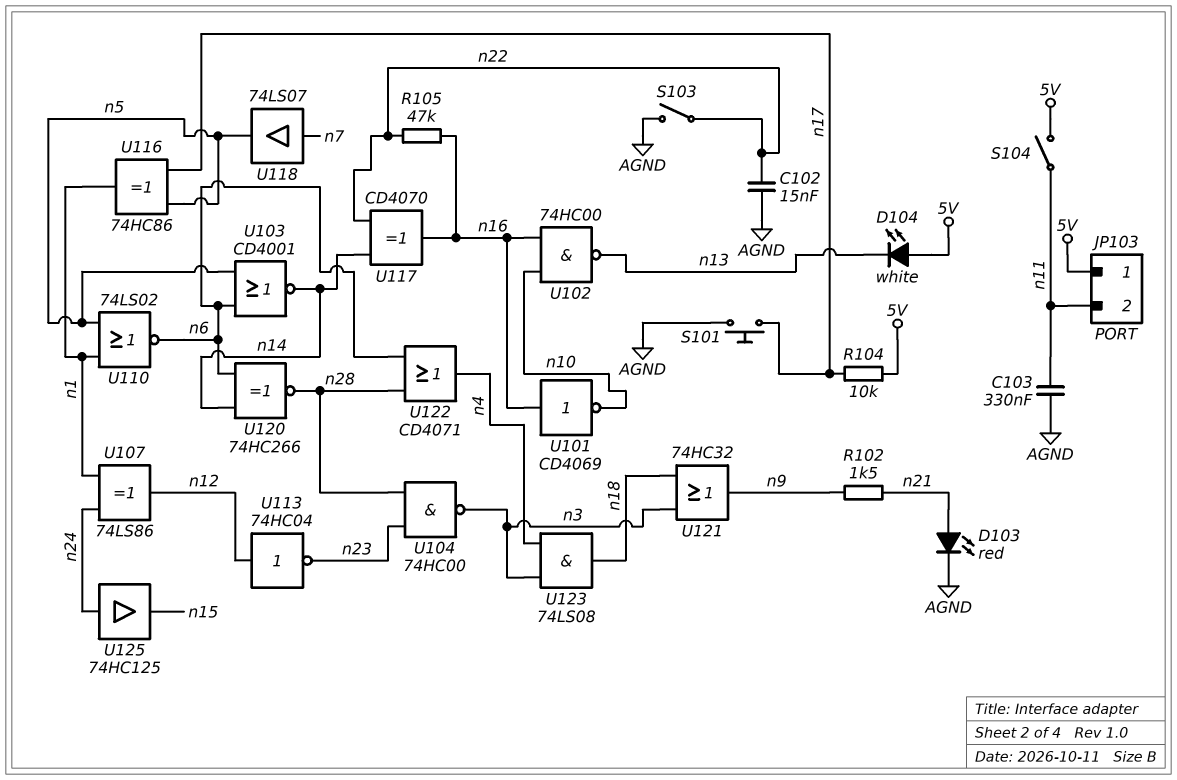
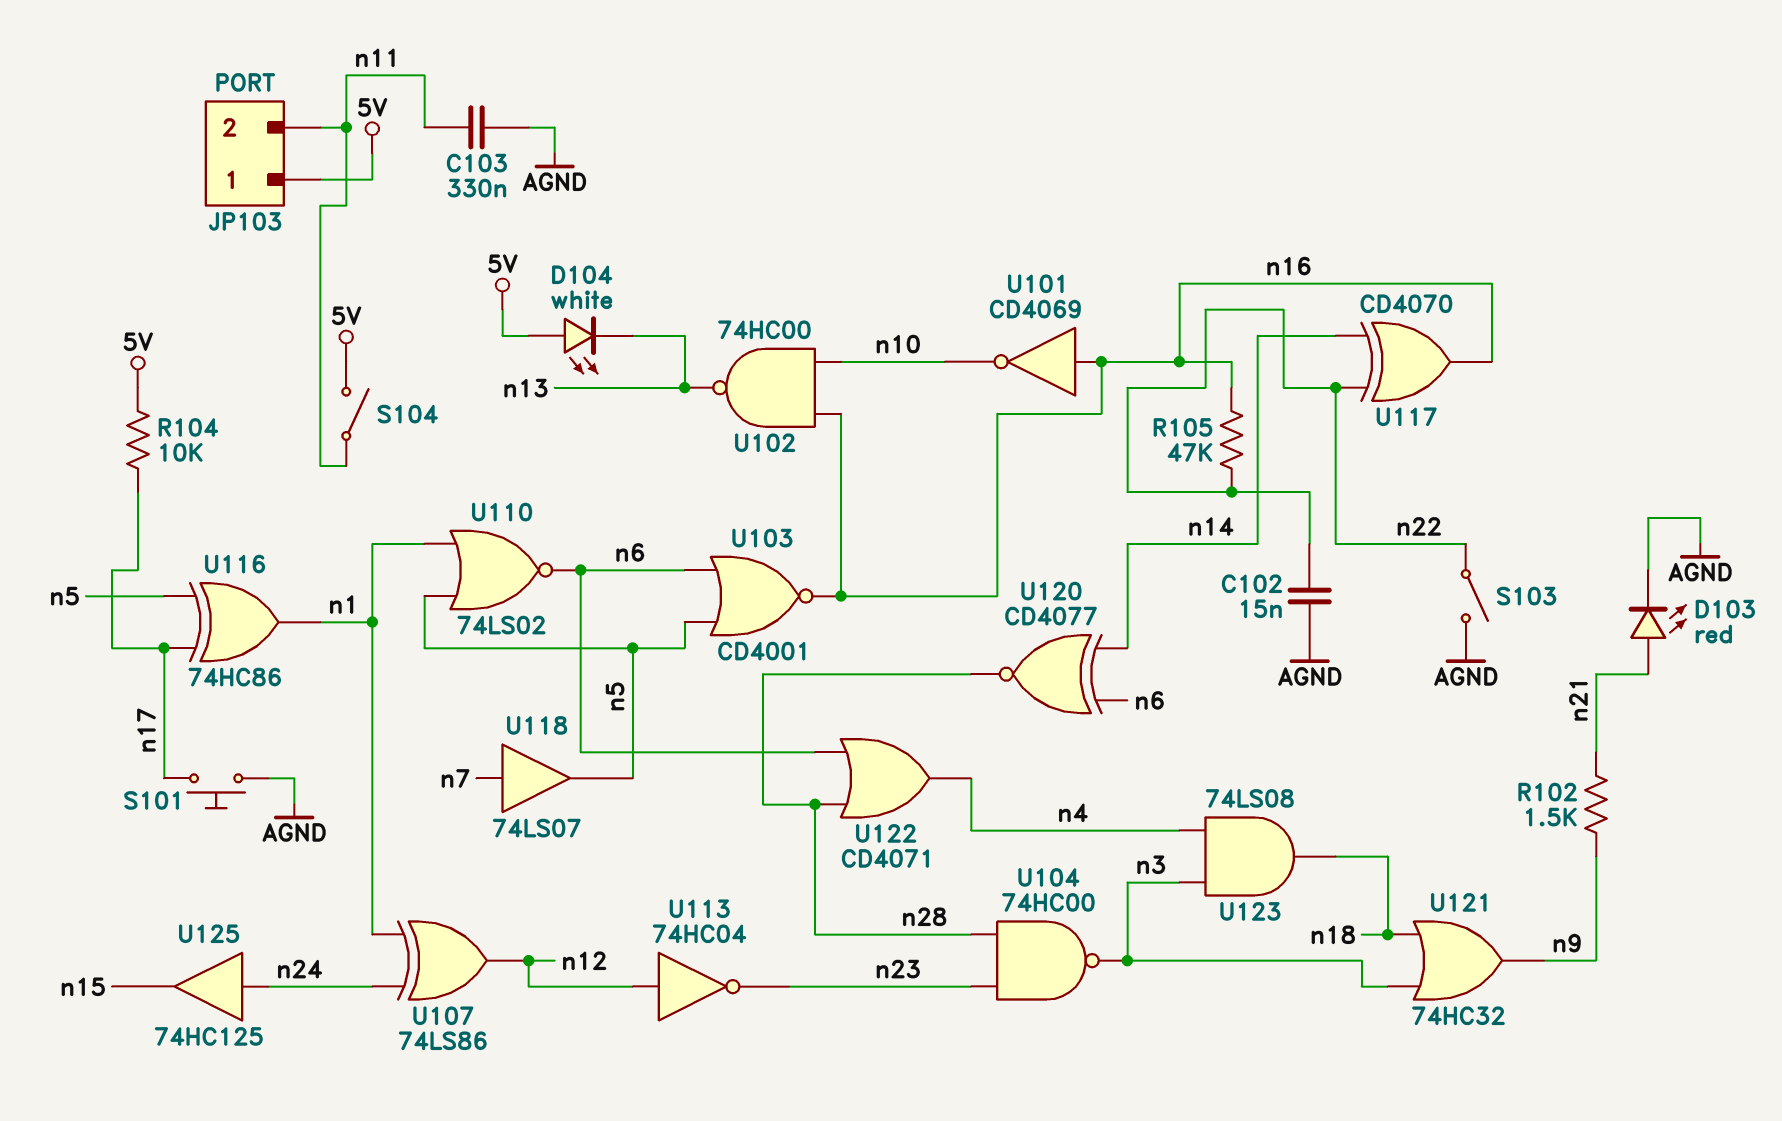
U103: NOR CD4001 (in n5, in n6, out n14) -> NOR CD4001 (in n5, in n6, out n16)
U120: XNOR 74HC266 (in n6, in n14, out n28) -> XNOR CD4077 (in n6, in n14, out n28)

